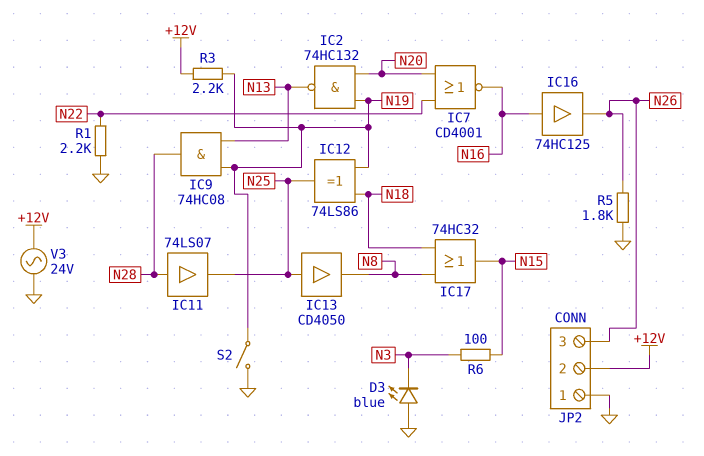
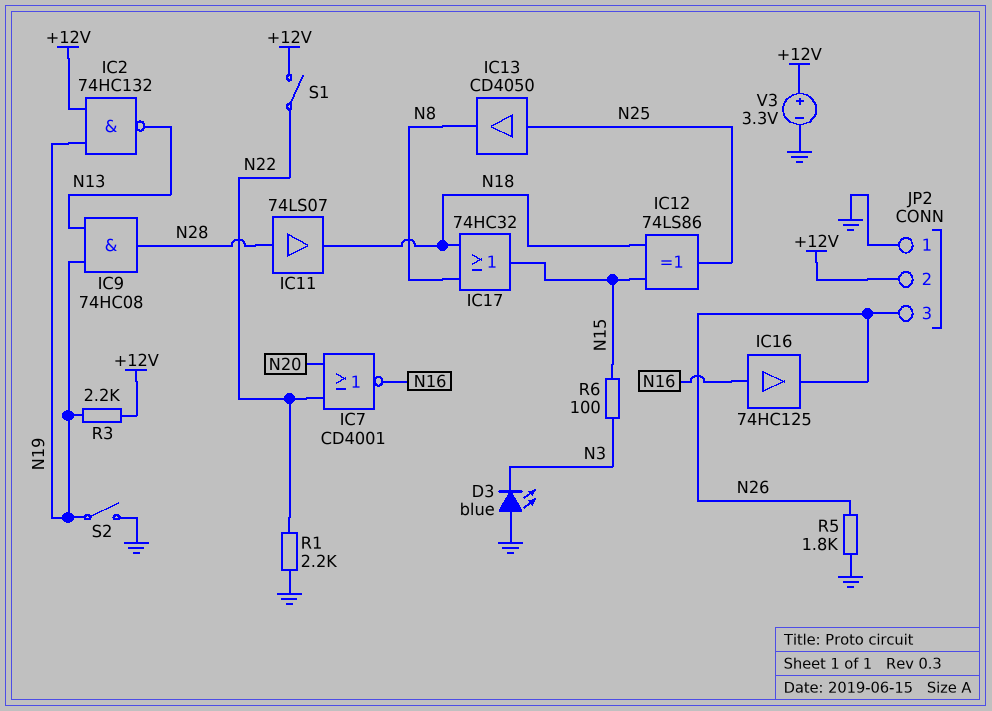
IC2: NAND 74HC132 (in N19, in N20, out N13) -> NAND 74HC132 (in +12V, in N19, out N13)
IC11: buffer 74LS07 (in N28, out N25) -> buffer 74LS07 (in N28, out N18)
IC12: XOR 74LS86 (in N18, in N19, out N25) -> XOR 74LS86 (in N15, in N18, out N25)
S1: none -> switch (+12V, N22)
V3: AC 24V (+12V, GND) -> 3.3V (plus +12V, minus GND)

